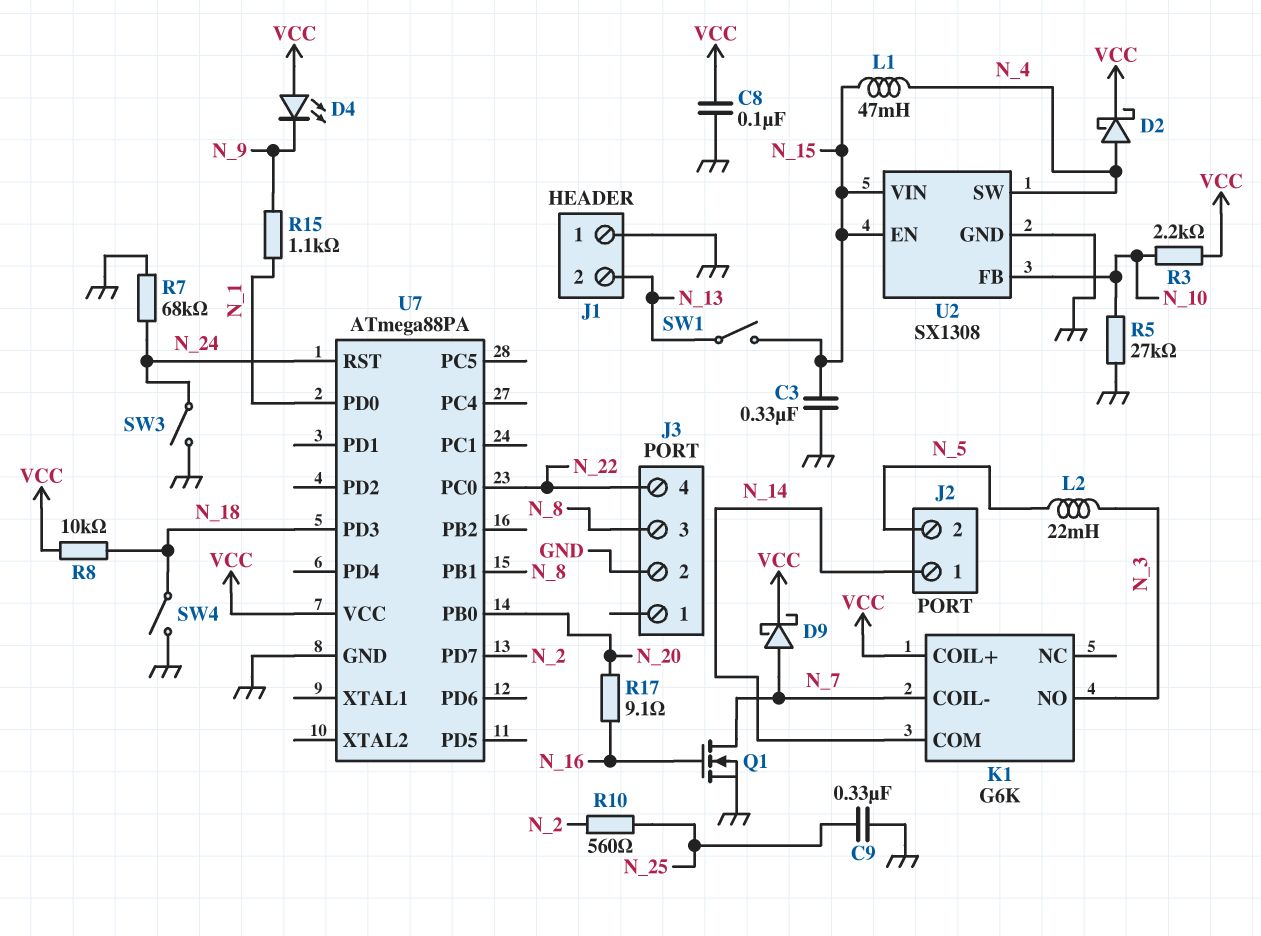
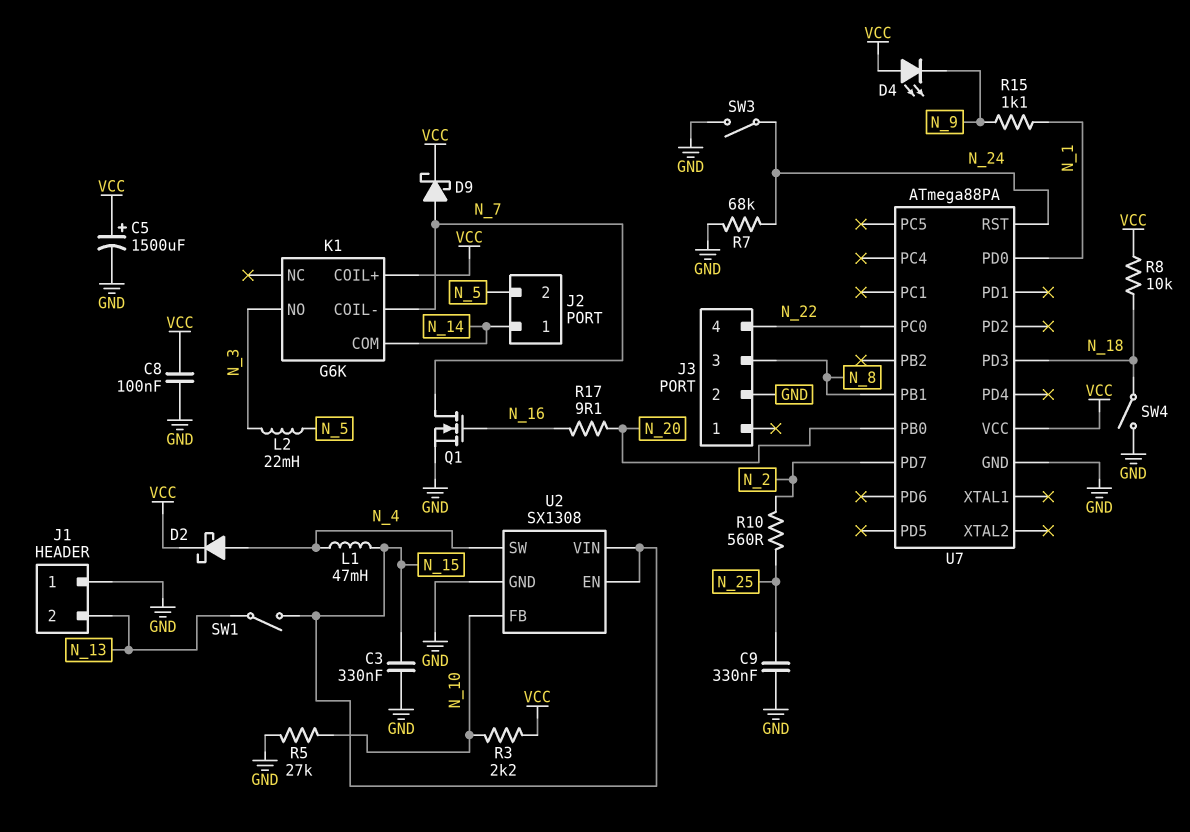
C5: none -> 1500uF (plus VCC, minus GND)

